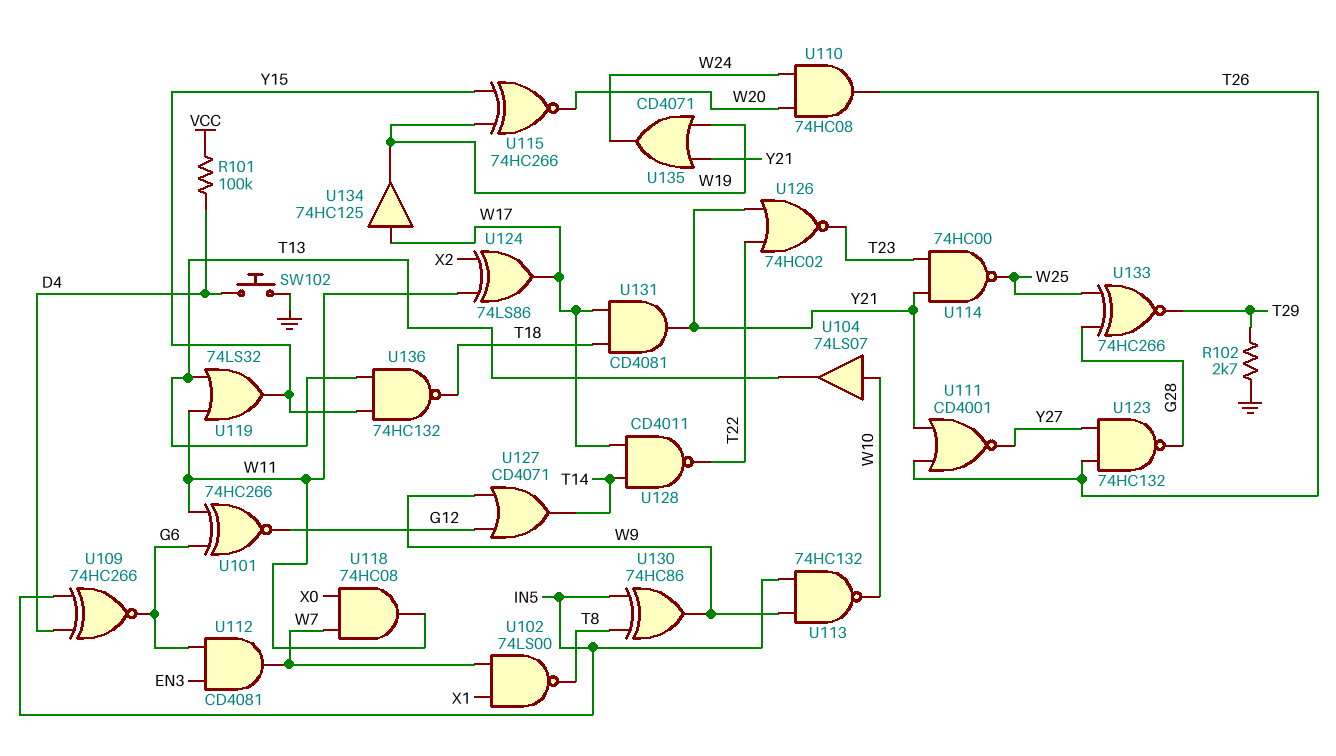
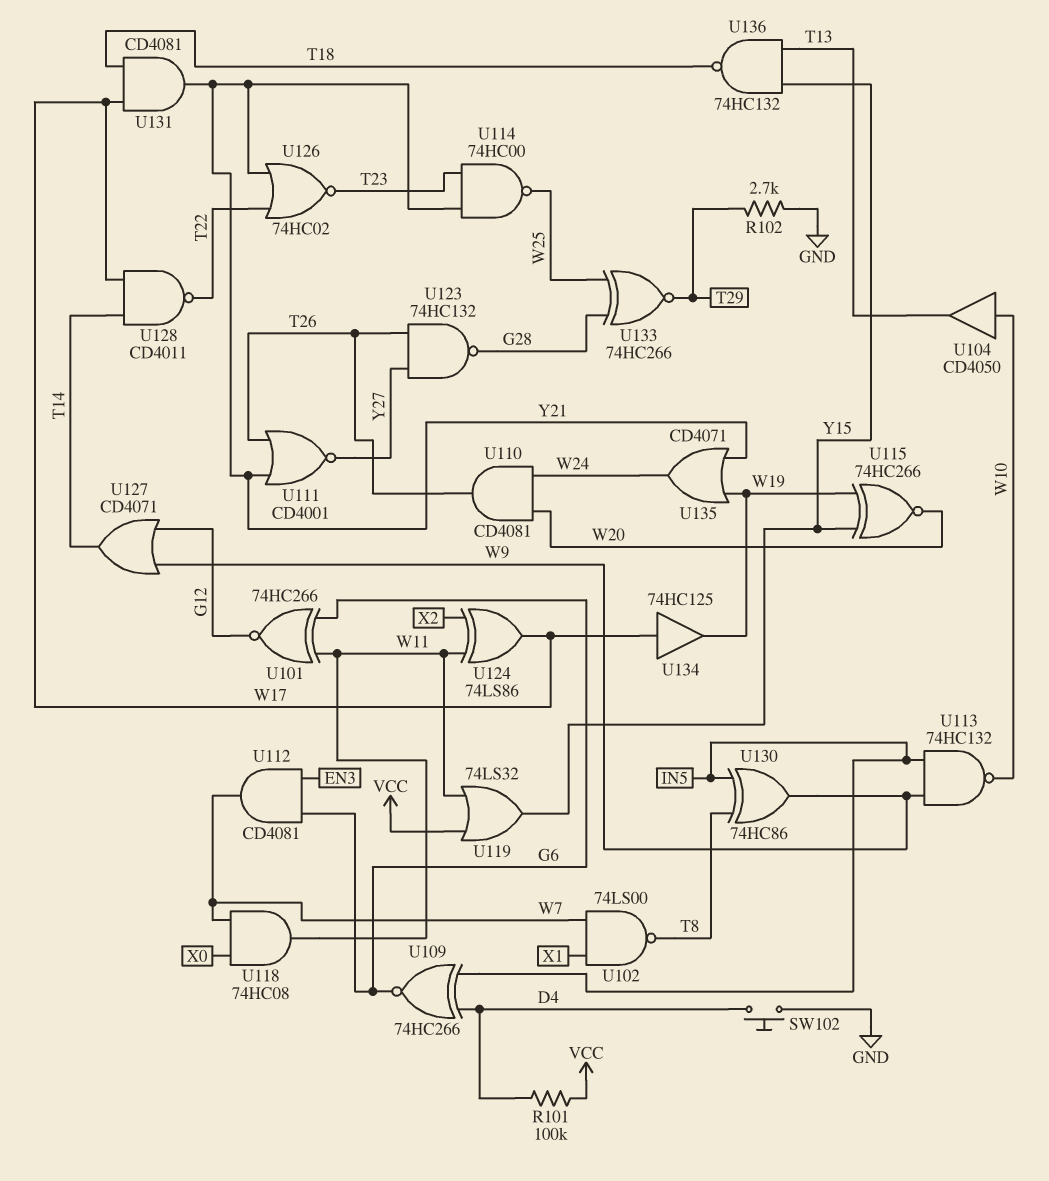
U104: buffer 74LS07 (in W10, out T13) -> buffer CD4050 (in W10, out T13)
U110: AND 74HC08 (in W20, in W24, out T26) -> AND CD4081 (in W20, in W24, out T26)
U119: OR 74LS32 (in T13, in W11, out Y15) -> OR 74LS32 (in VCC, in W11, out Y15)

